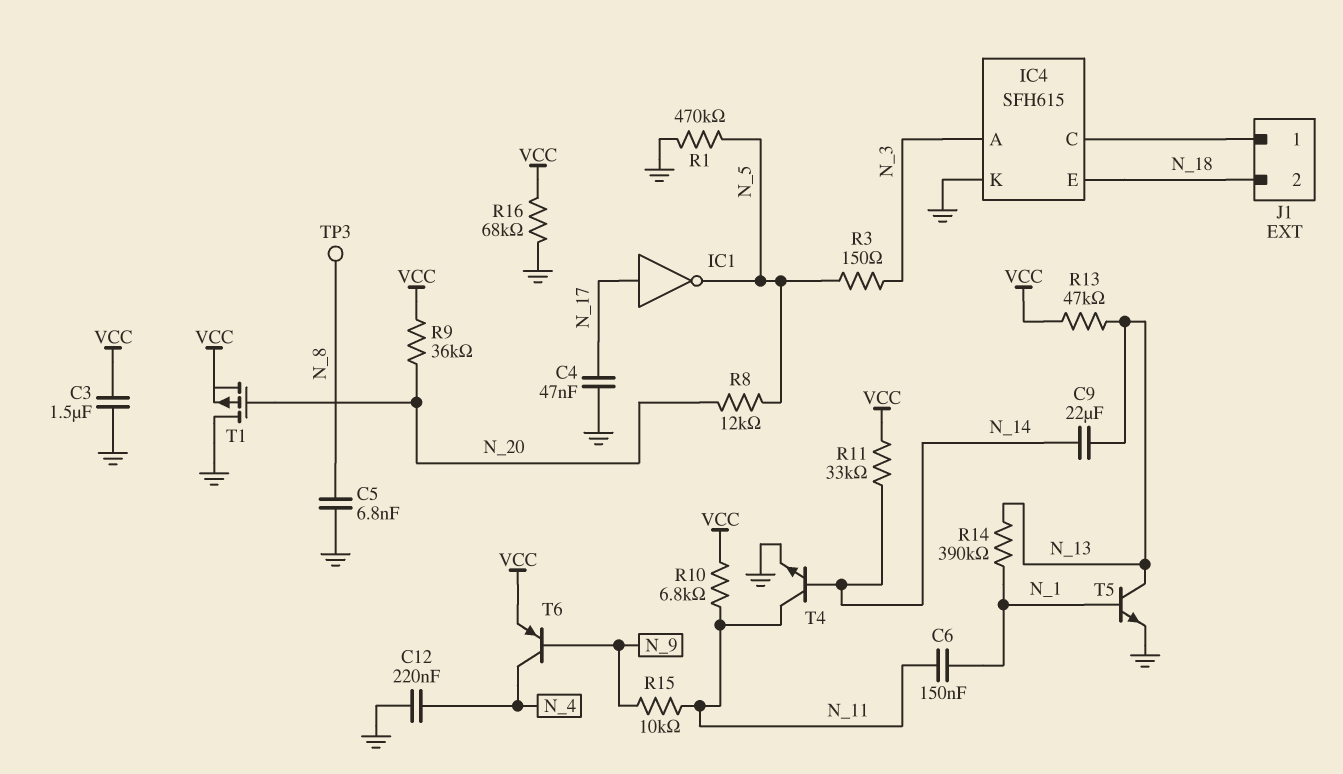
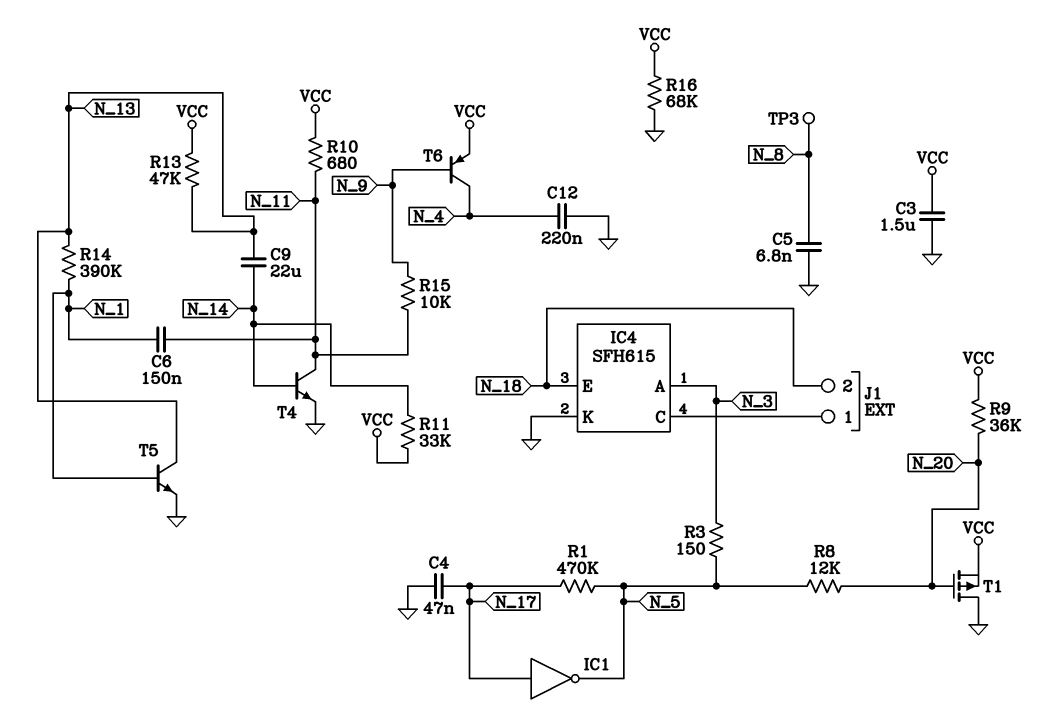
R1: 470k (GND, N_5) -> 470k (N_5, N_17)
R10: 6.8k (N_11, VCC) -> 680 (N_11, VCC)

